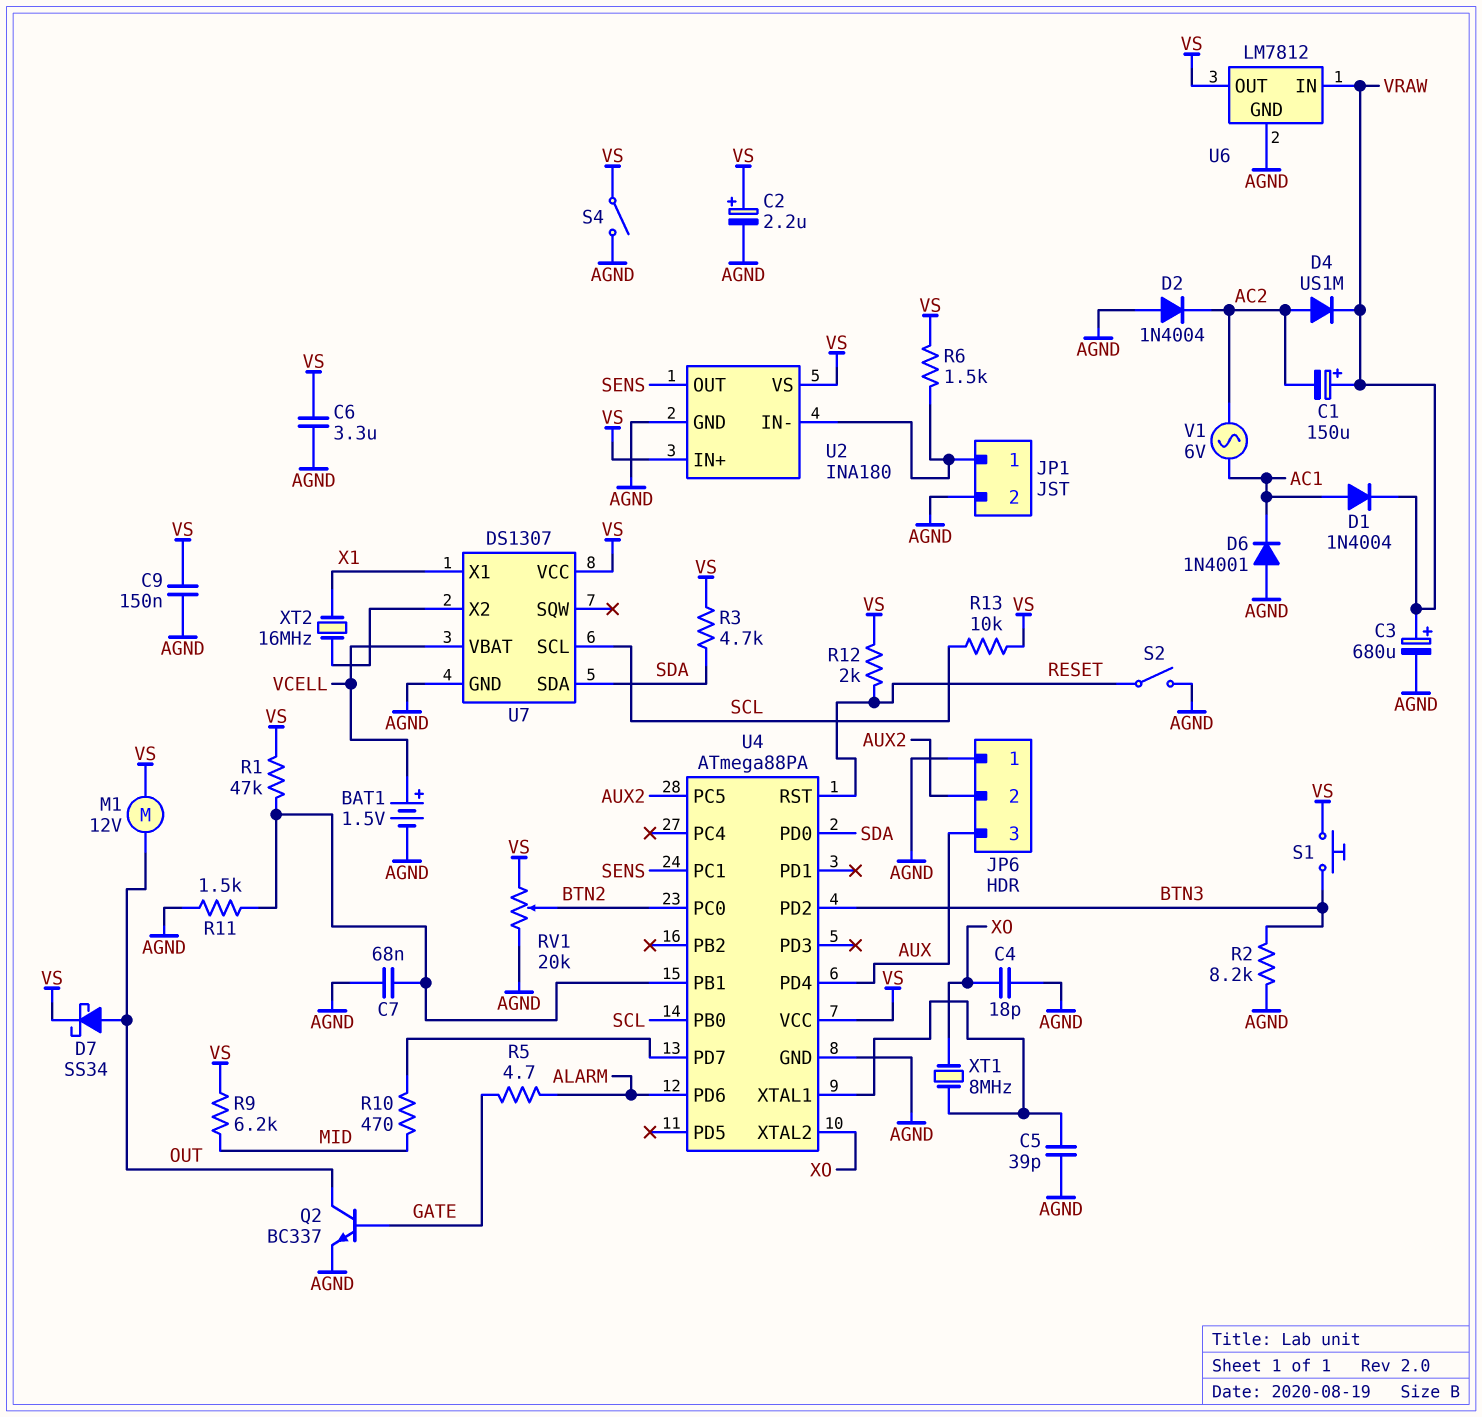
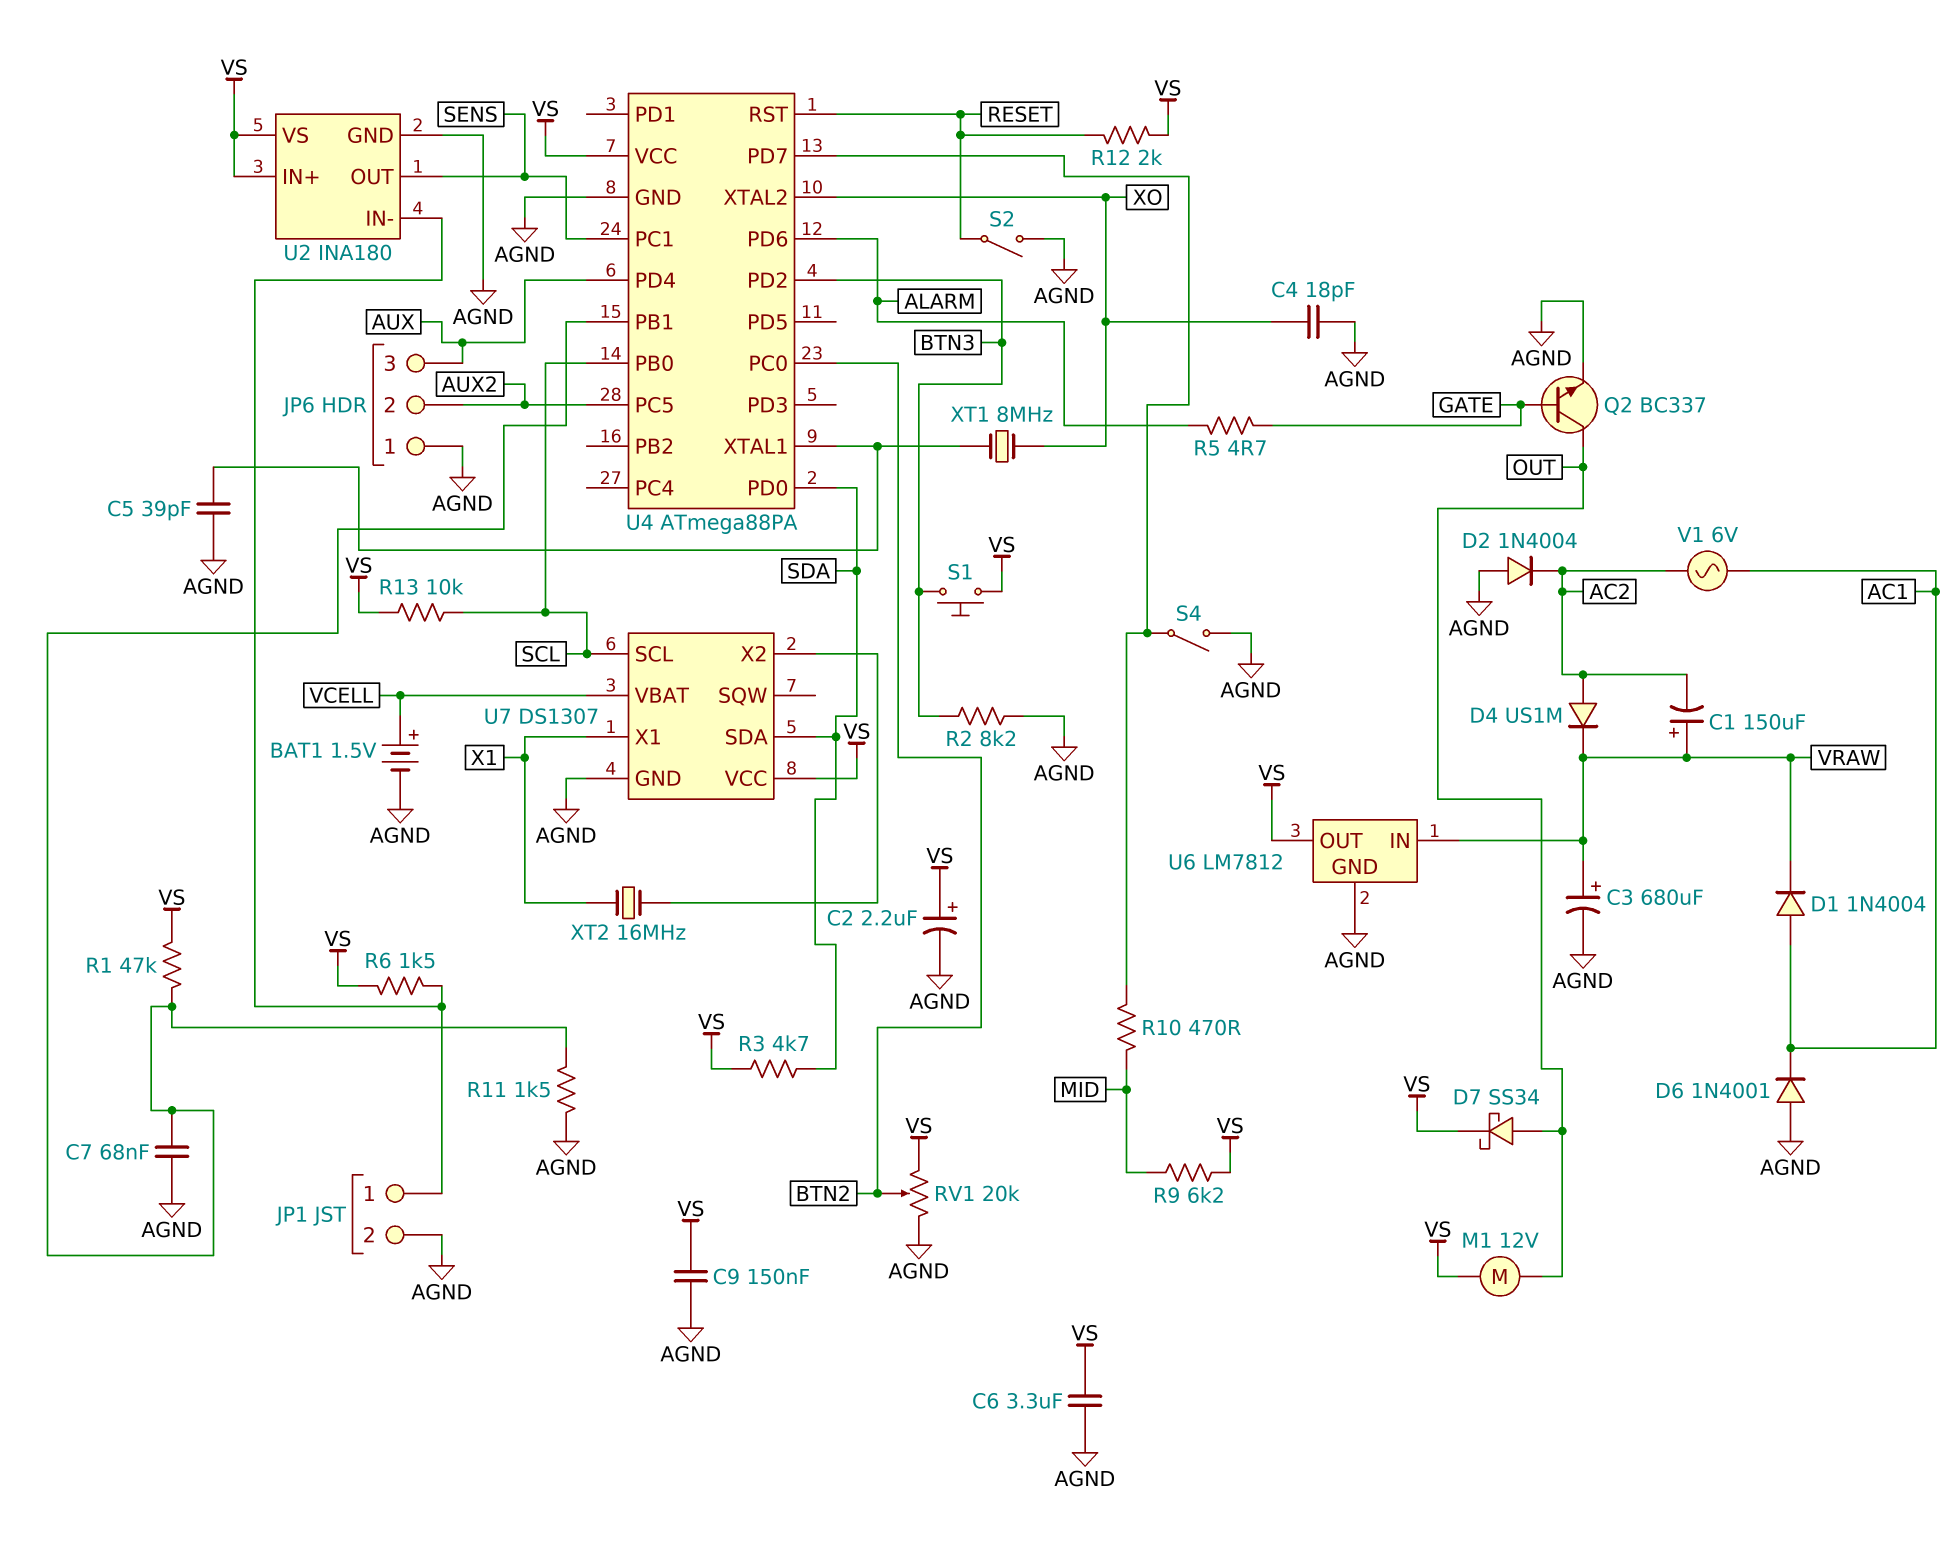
S4: switch (AGND, VS) -> switch (AGND, U4/PD7)

